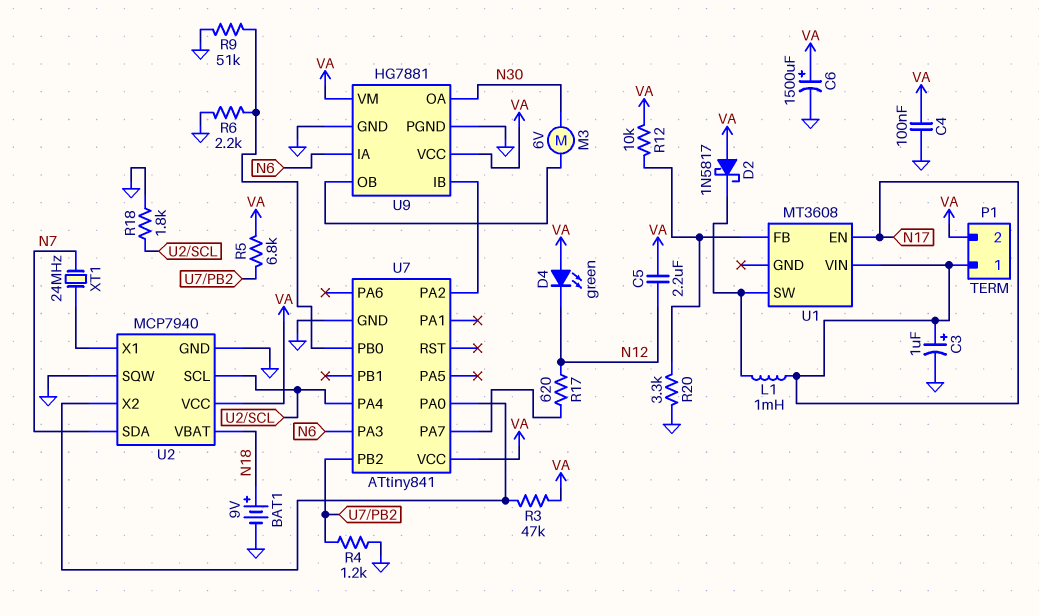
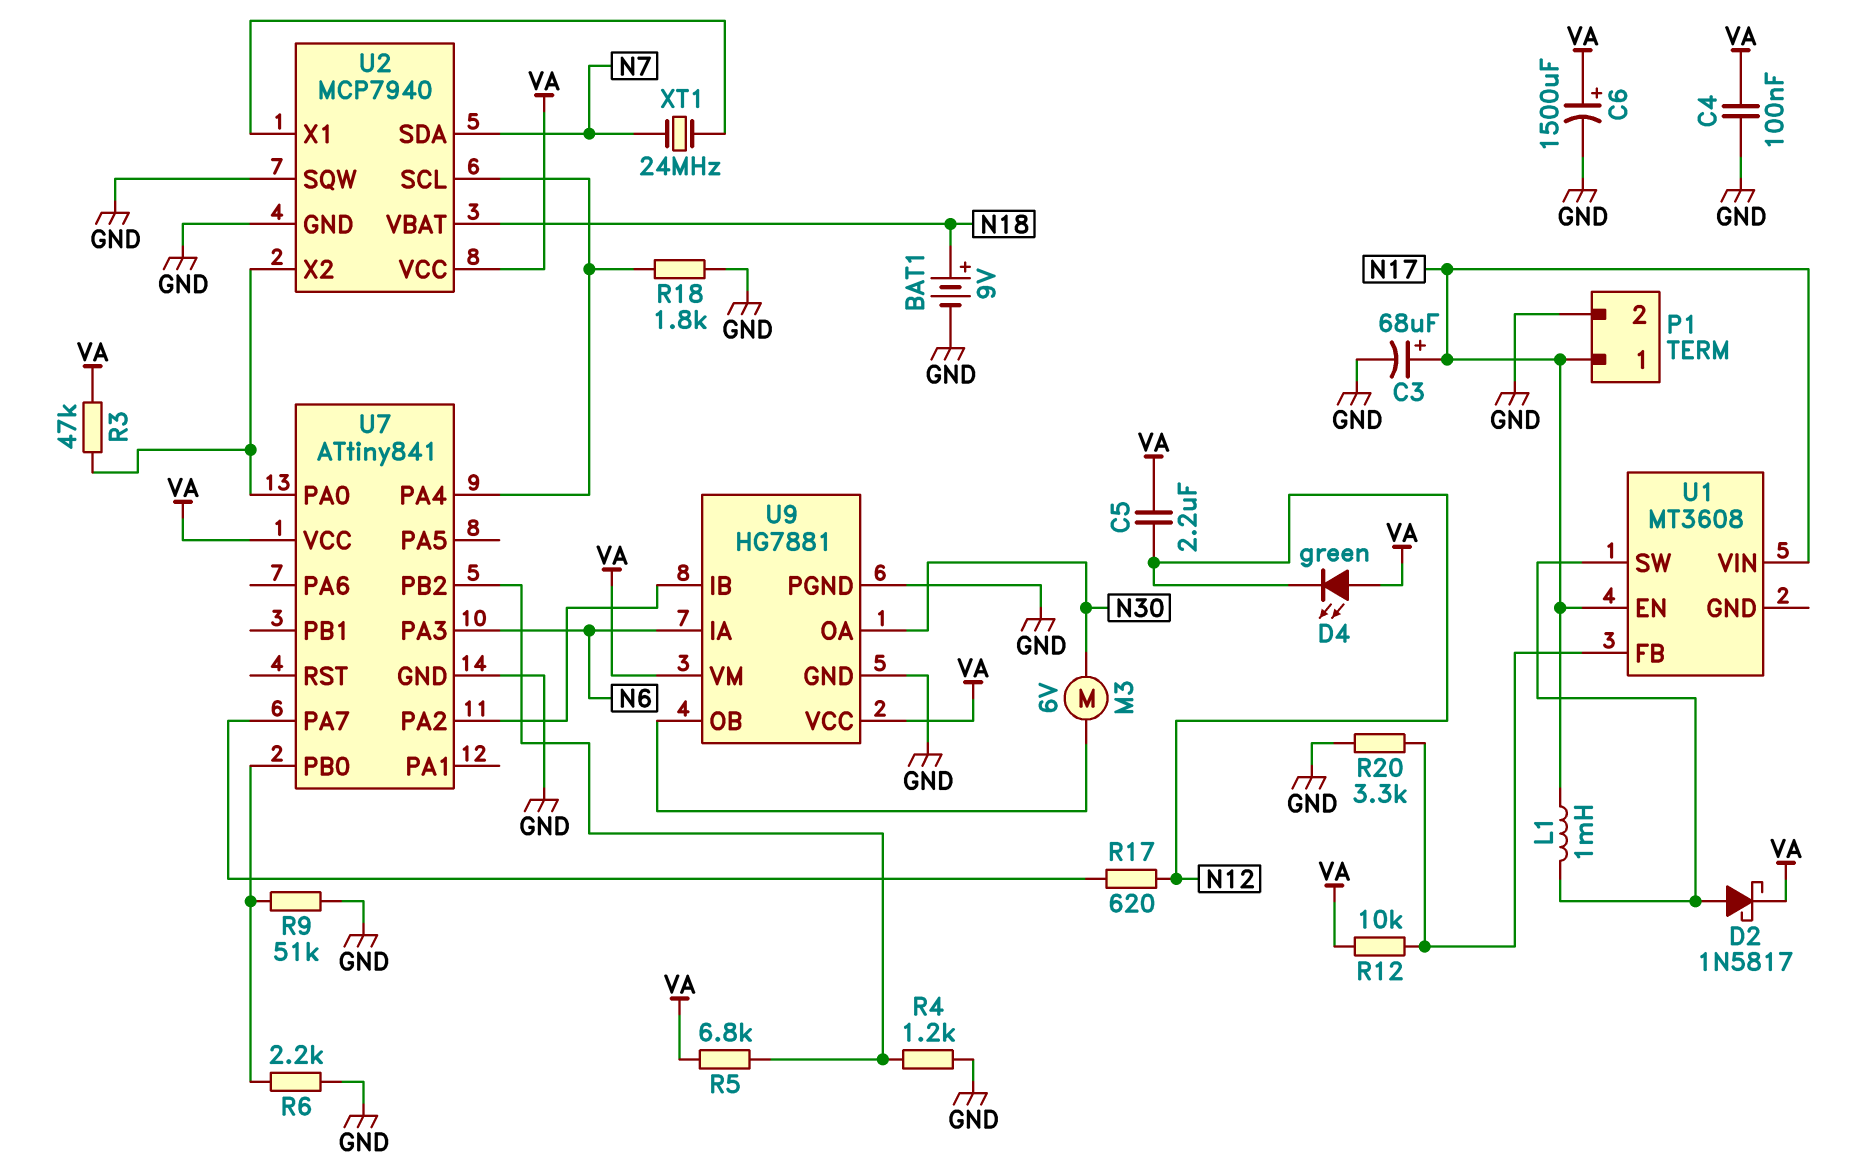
C3: 1uF (plus N17, minus GND) -> 68uF (plus N17, minus GND)
D2: schottky 1N5817 (A VA, K U1/SW) -> schottky 1N5817 (A U1/SW, K VA)
P1 pin 2: VA -> GND

